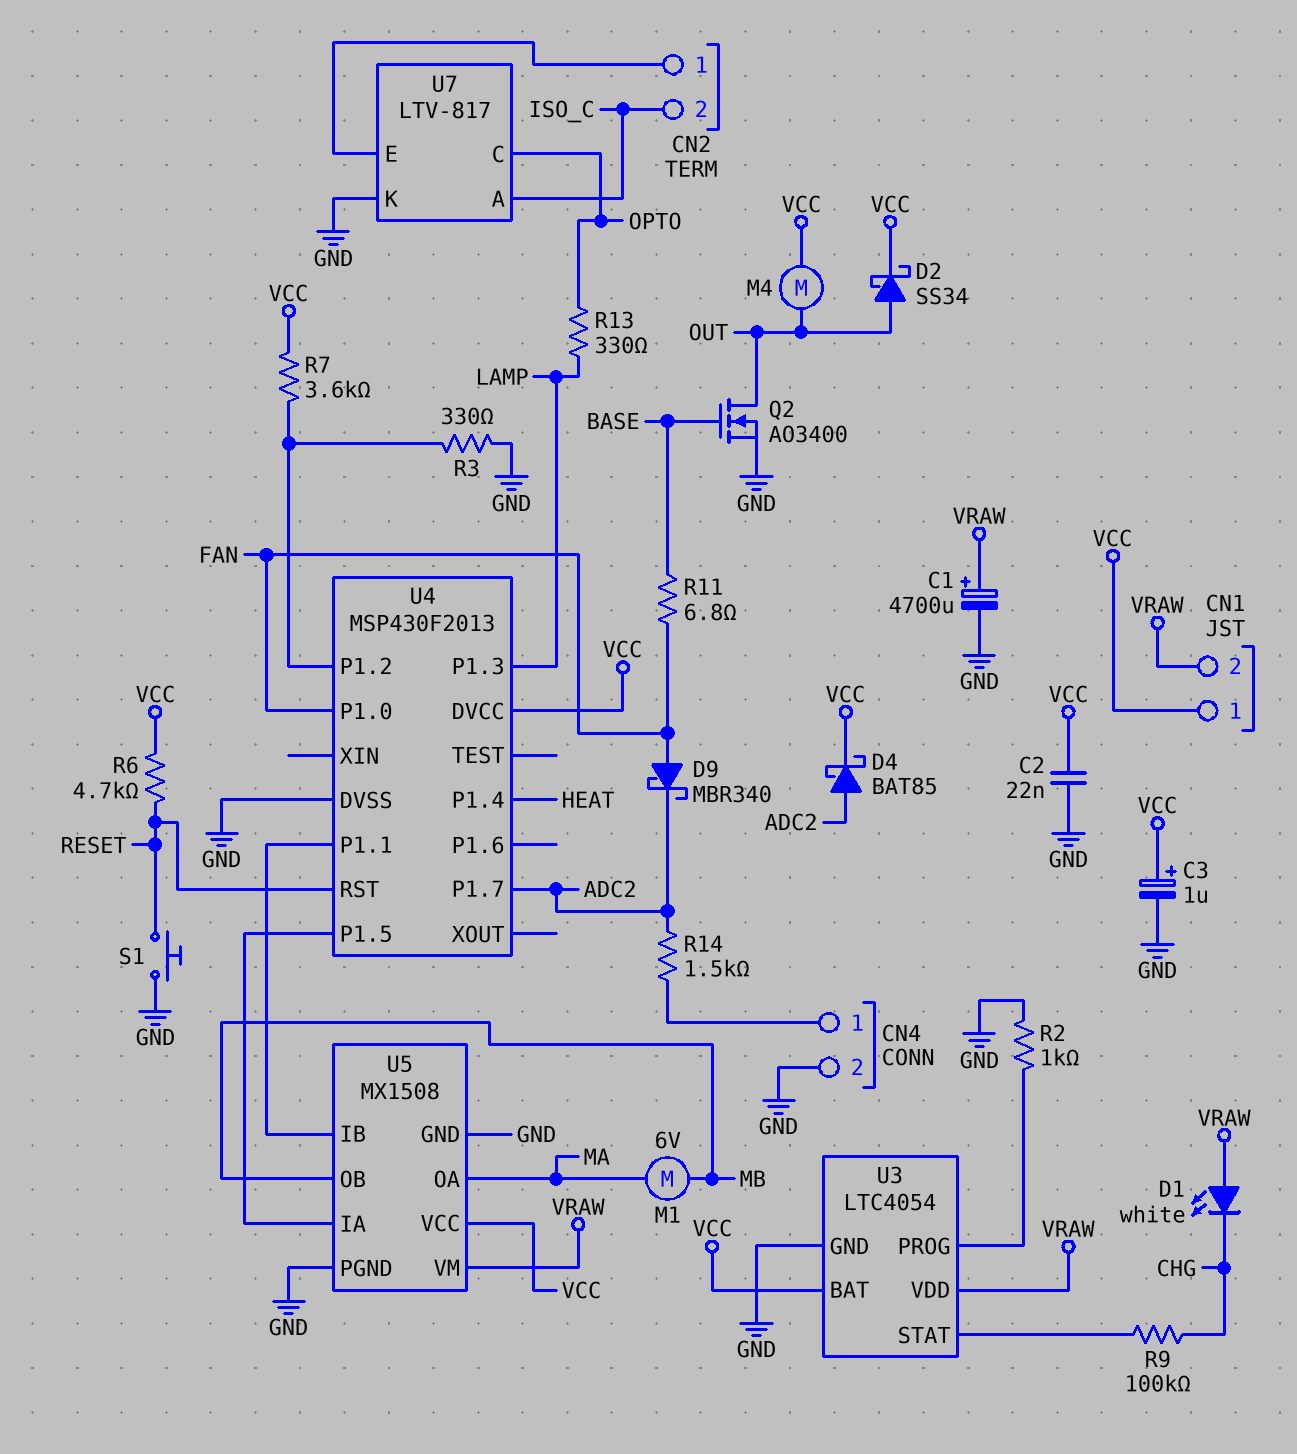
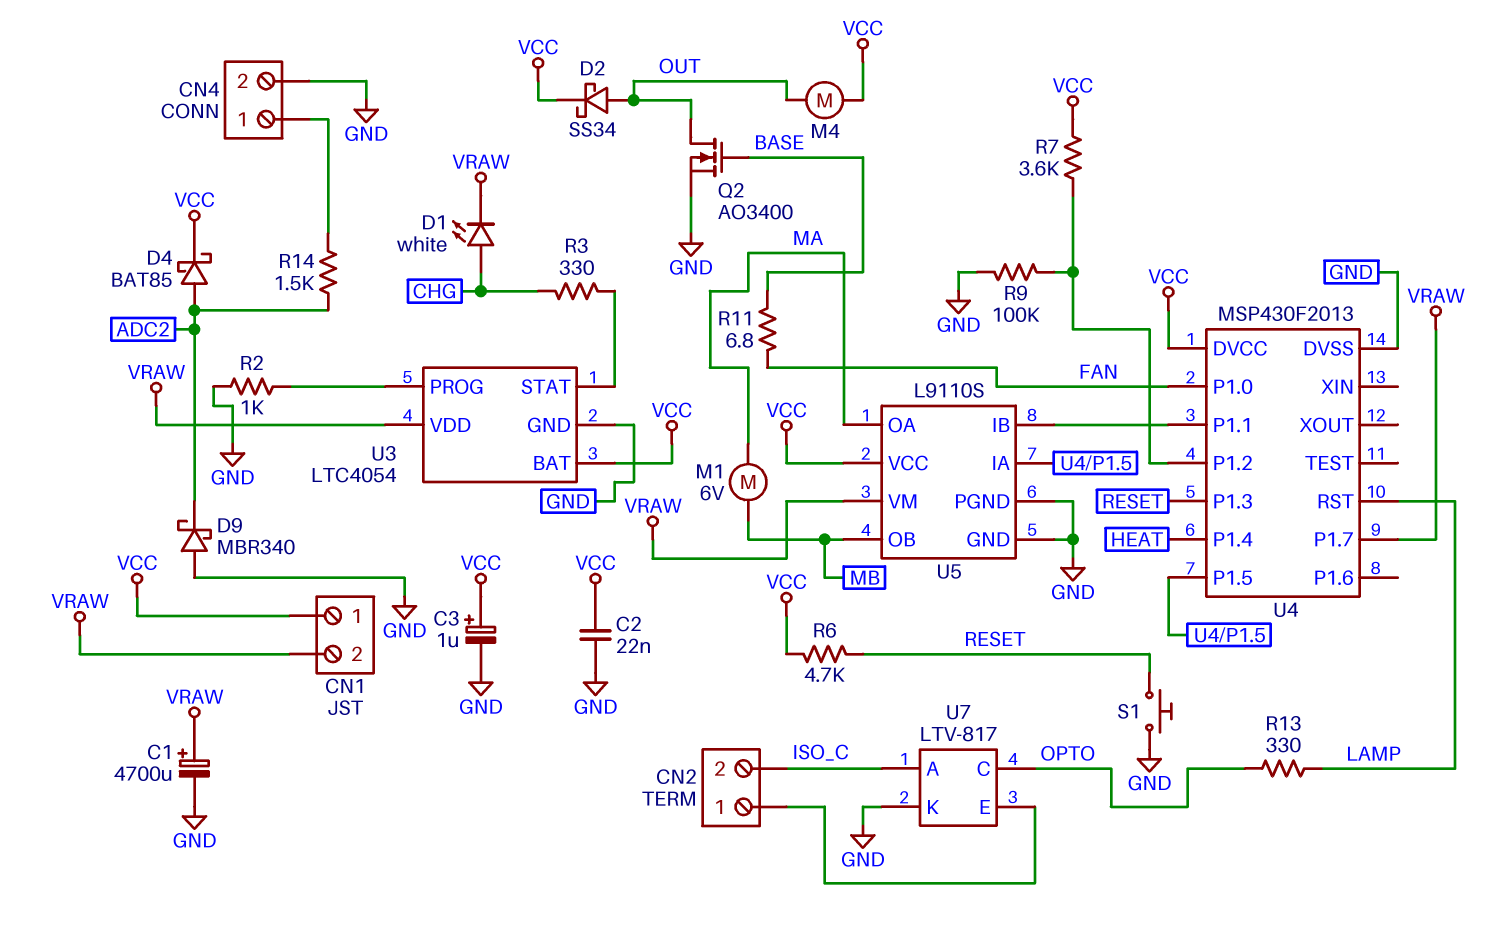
D1: LED white (A VRAW, K CHG) -> LED white (A CHG, K VRAW)
D9: schottky MBR340 (A FAN, K ADC2) -> schottky MBR340 (A GND, K ADC2)
R3: 330 (GND, U4/P1.2) -> 330 (CHG, U3/STAT)
R9: 100k (CHG, U3/STAT) -> 100k (GND, U4/P1.2)
U4 pin P1.3: LAMP -> RESET
U4 pin P1.7: ADC2 -> VRAW
U4 pin RST: RESET -> LAMP
U5: MX1508 -> L9110S

